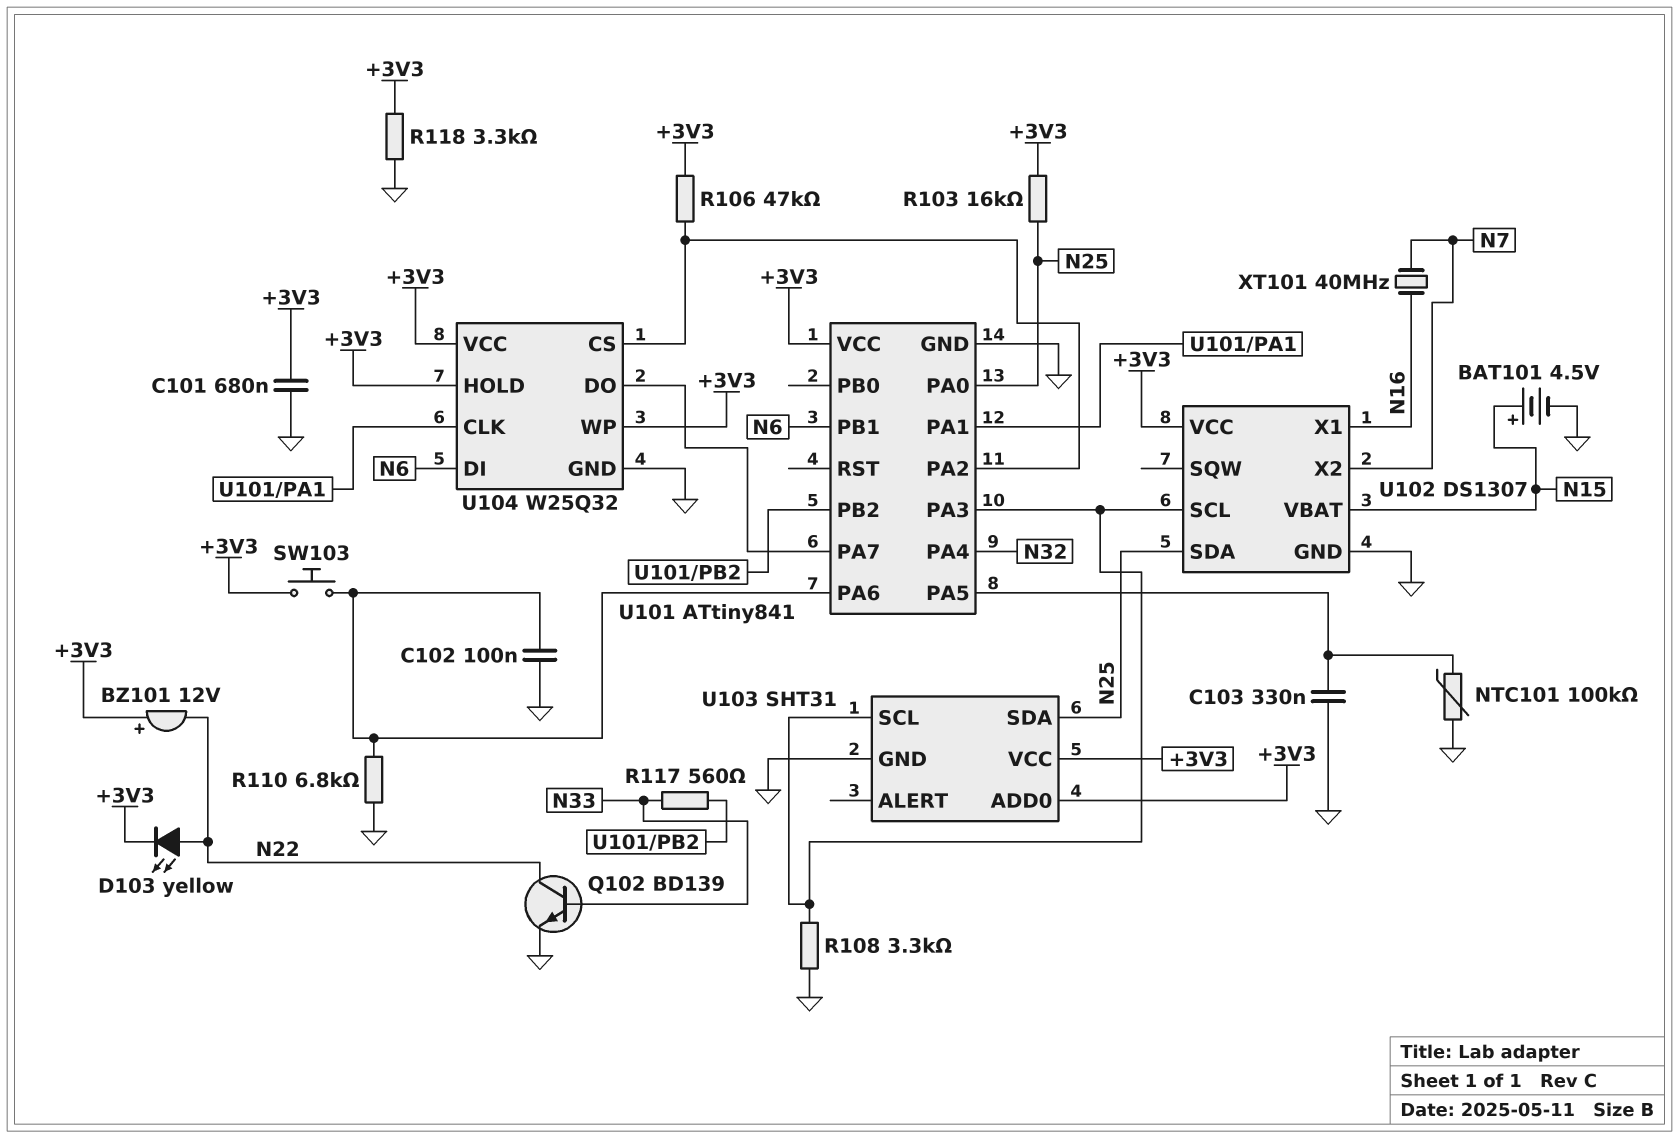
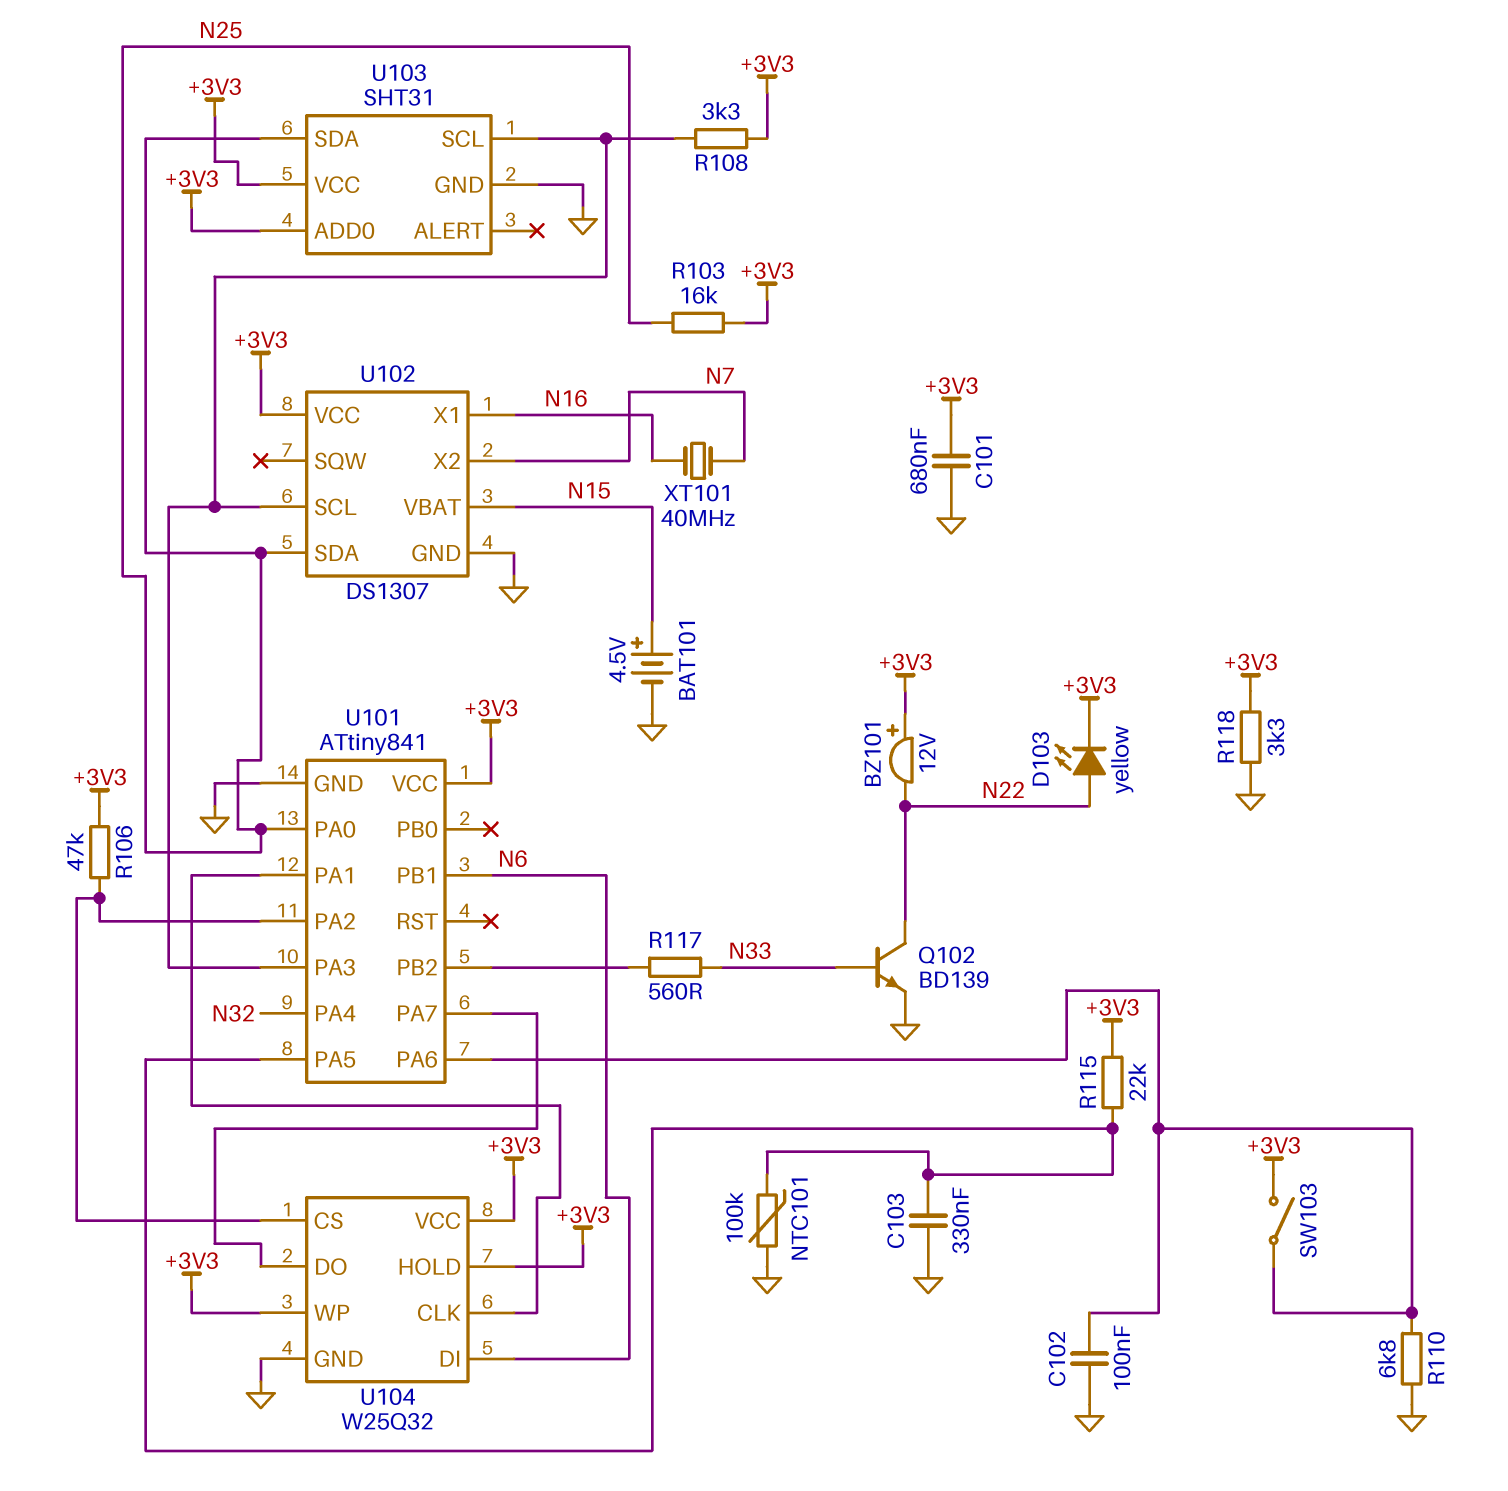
R108: 3.3k (GND, U101/PA3) -> 3.3k (+3V3, U101/PA3)
R115: none -> 22k (+3V3, U101/PA5)
SW103: button (+3V3, U101/PA6) -> switch (+3V3, U101/PA6)

